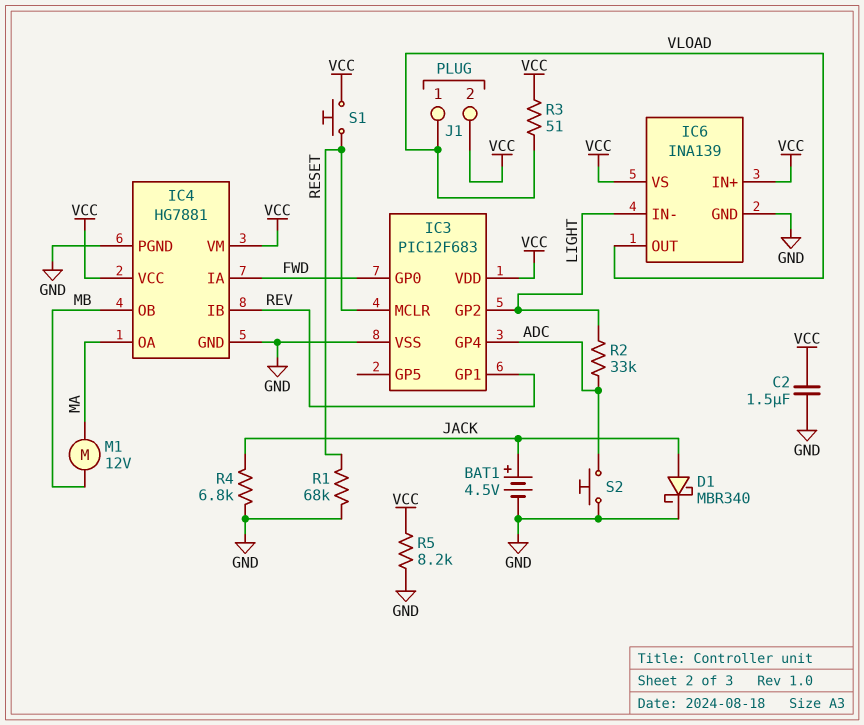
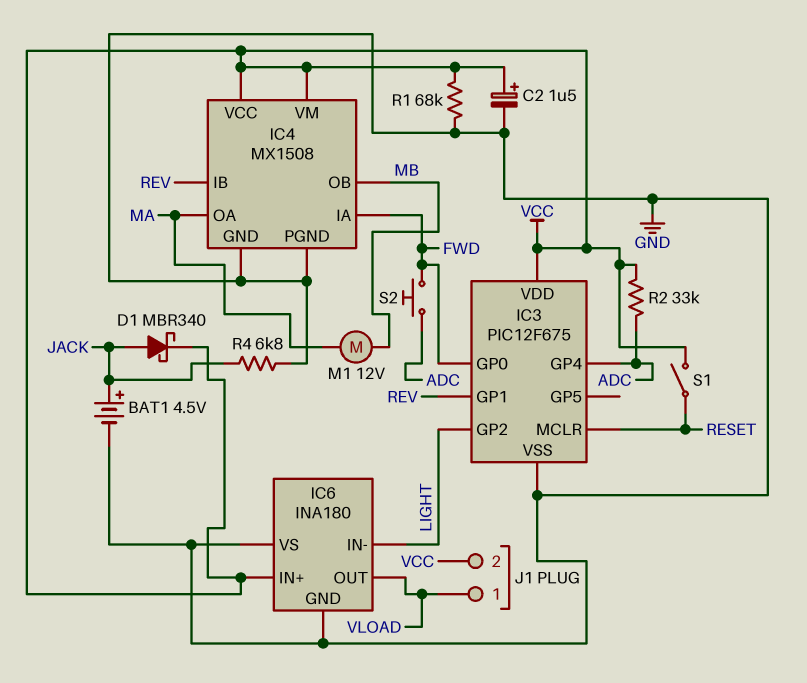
C2: 1.5uF (GND, VCC) -> 1.5uF (plus VCC, minus GND)
D1: schottky MBR340 (A JACK, K GND) -> schottky MBR340 (A JACK, K VCC)
IC3: PIC12F683 -> PIC12F675
IC4: HG7881 -> MX1508
IC6: INA139 -> INA180
IC6 pin VS: VCC -> GND
R1: 68k (GND, RESET) -> 68k (GND, VCC)
R2: 33k (ADC, LIGHT) -> 33k (ADC, VCC)
R3: 51 (VCC, VLOAD) -> none
R5: 8.2k (GND, VCC) -> none
S1: button (RESET, VCC) -> switch (RESET, VCC)
S2: button (ADC, GND) -> button (ADC, FWD)

